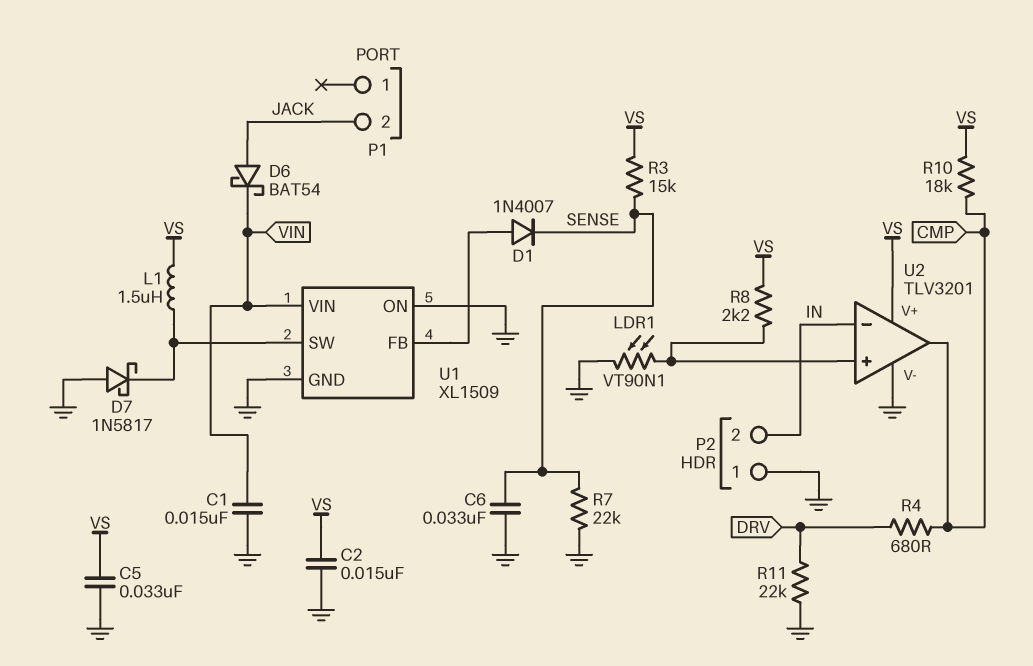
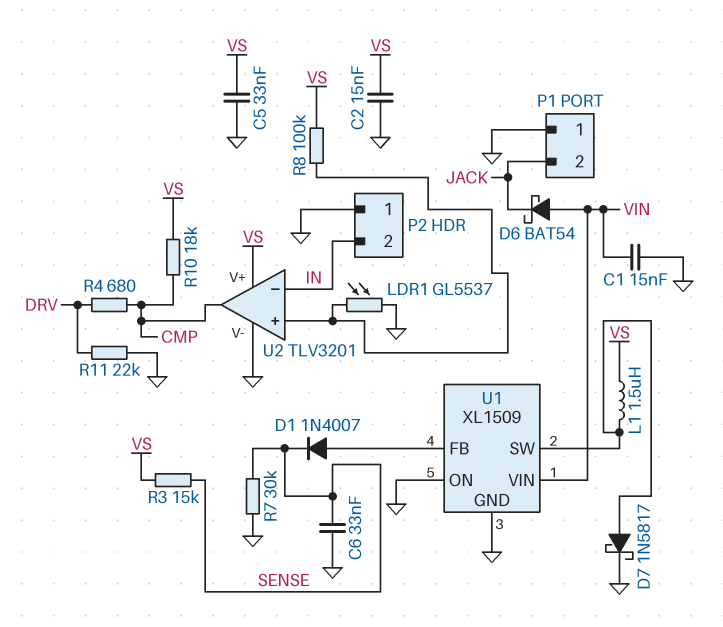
D6: schottky BAT54 (A JACK, K VIN) -> schottky BAT54 (A VIN, K JACK)
D7: schottky 1N5817 (A GND, K U1/SW) -> schottky 1N5817 (A U1/SW, K GND)
LDR1: VT90N1 (GND, U2/in+) -> GL5537 (GND, U2/in+)
P1 pin 1: none -> GND
R7: 22k (GND, SENSE) -> 30k (GND, SENSE)
R8: 2.2k (U2/in+, VS) -> 100k (U2/in+, VS)

